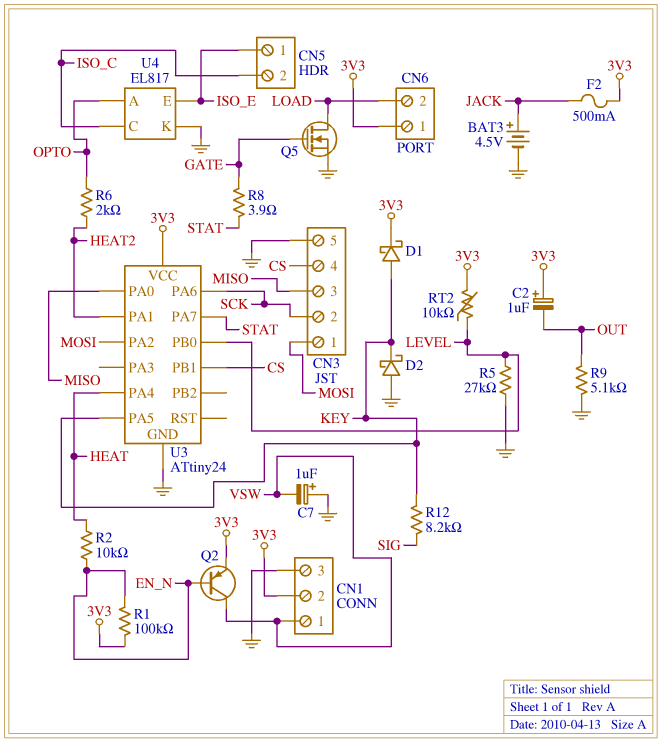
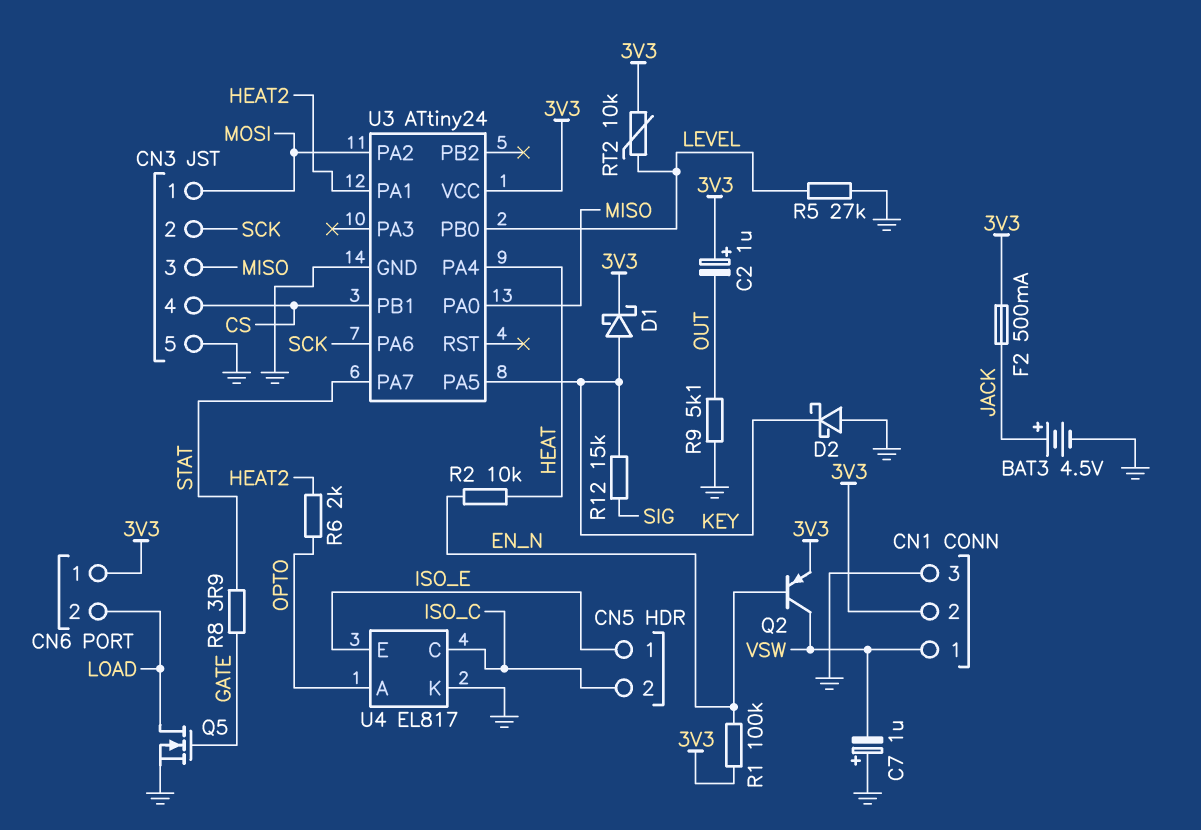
R12: 8.2k (KEY, SIG) -> 15k (KEY, SIG)

